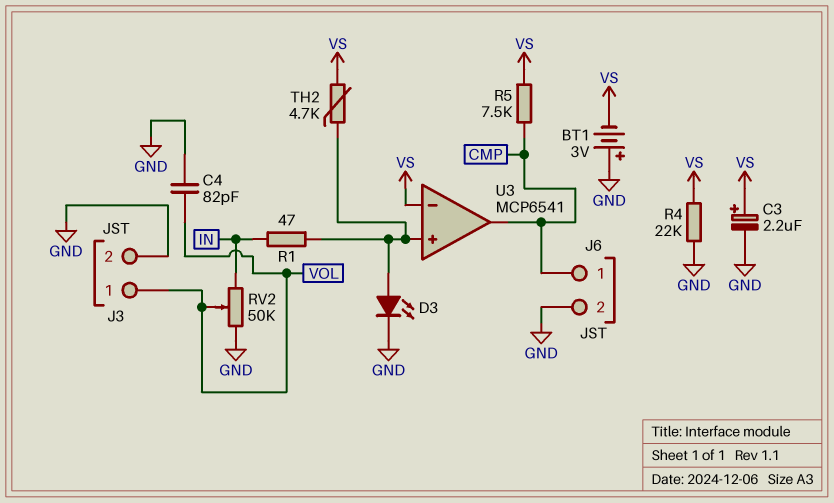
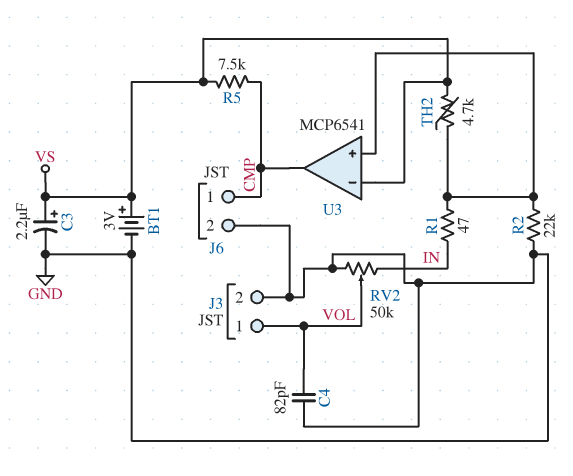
BT1: 3V (plus GND, minus VS) -> 3V (plus VS, minus GND)
D3: LED (A U3/in+, K GND) -> none
R2: none -> 22k (GND, U3/in+)
R4: 22k (GND, VS) -> none

